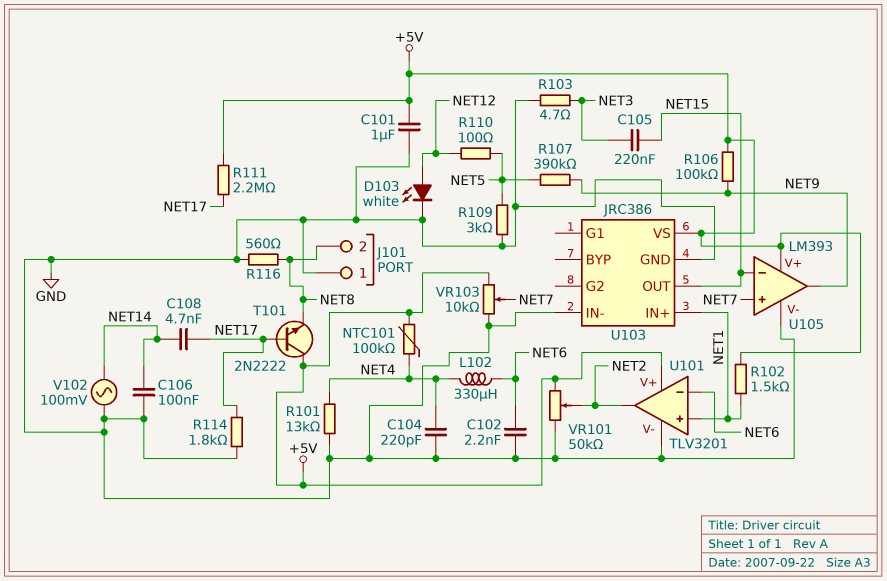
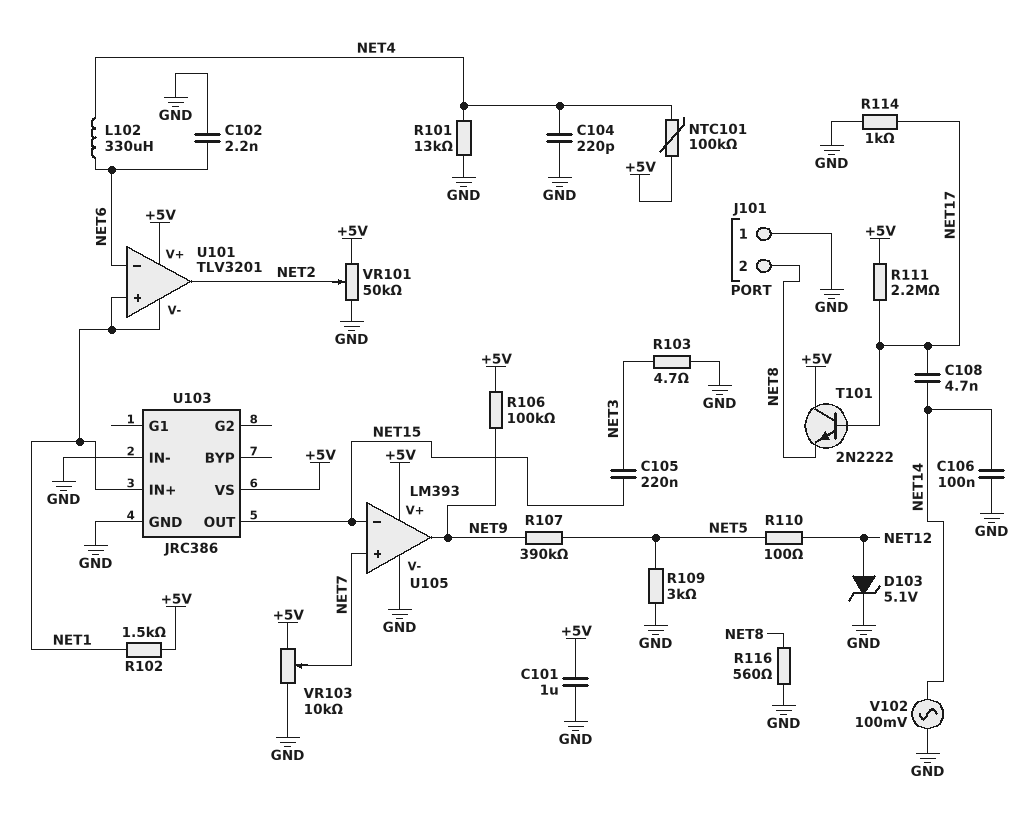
D103: LED white (A NET12, K GND) -> zener 5.1V (A NET12, K GND)
R114: 1.8k (GND, NET17) -> 1k (GND, NET17)
U101 pin V-: GND -> NET1

